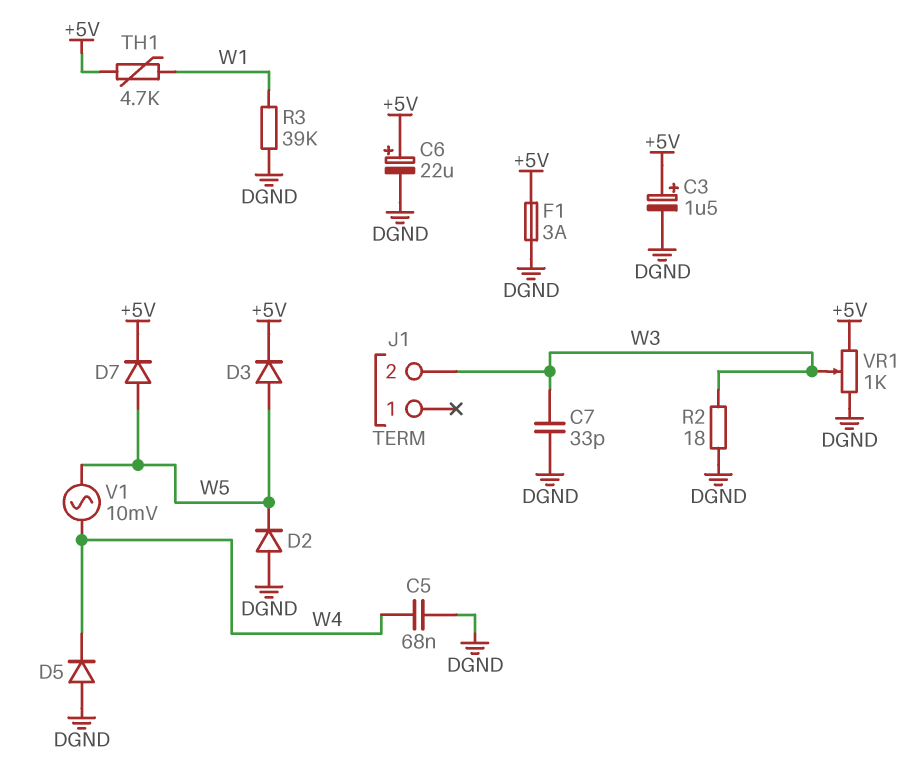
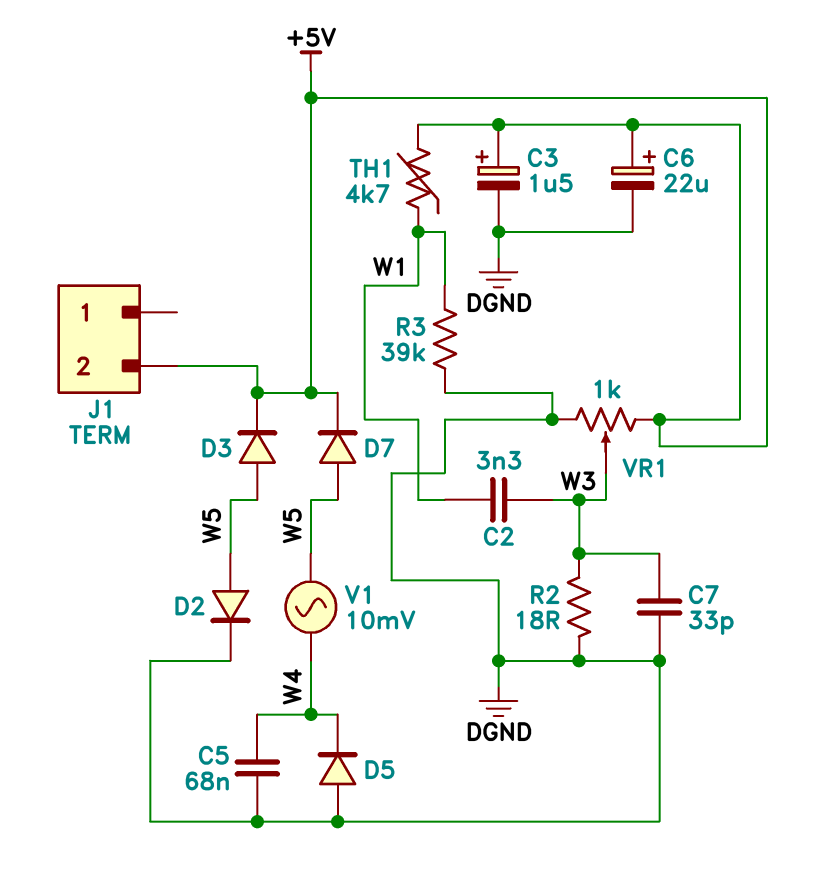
C2: none -> 3.3nF (W1, W3)
D2: diode (A DGND, K W5) -> diode (A W5, K DGND)
F1: 3A (+5V, DGND) -> none
J1 pin 2: W3 -> +5V

